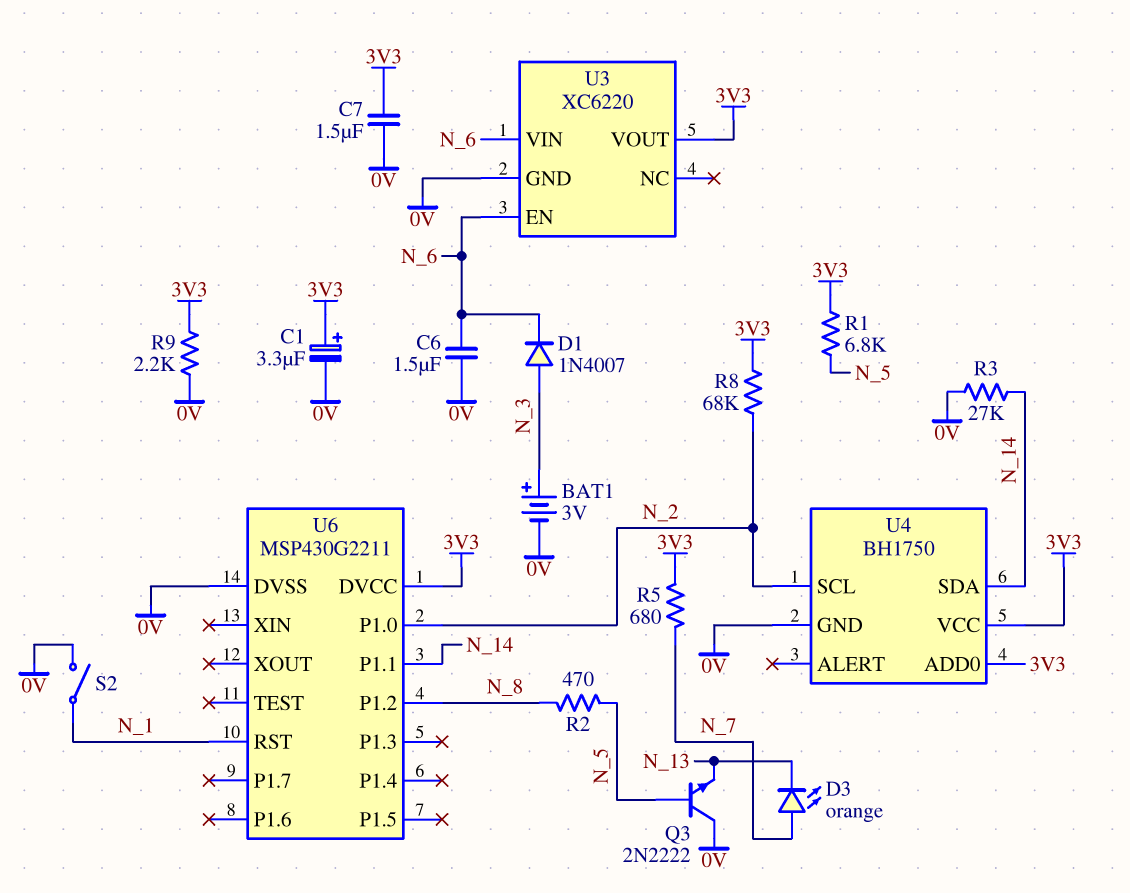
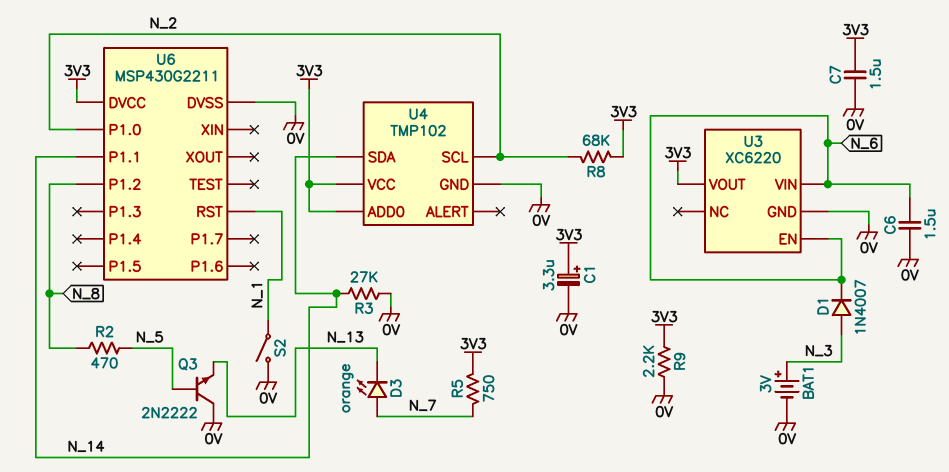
R1: 6.8k (3V3, N_5) -> none
R5: 680 (3V3, N_7) -> 750 (3V3, N_7)
U4: BH1750 -> TMP102

